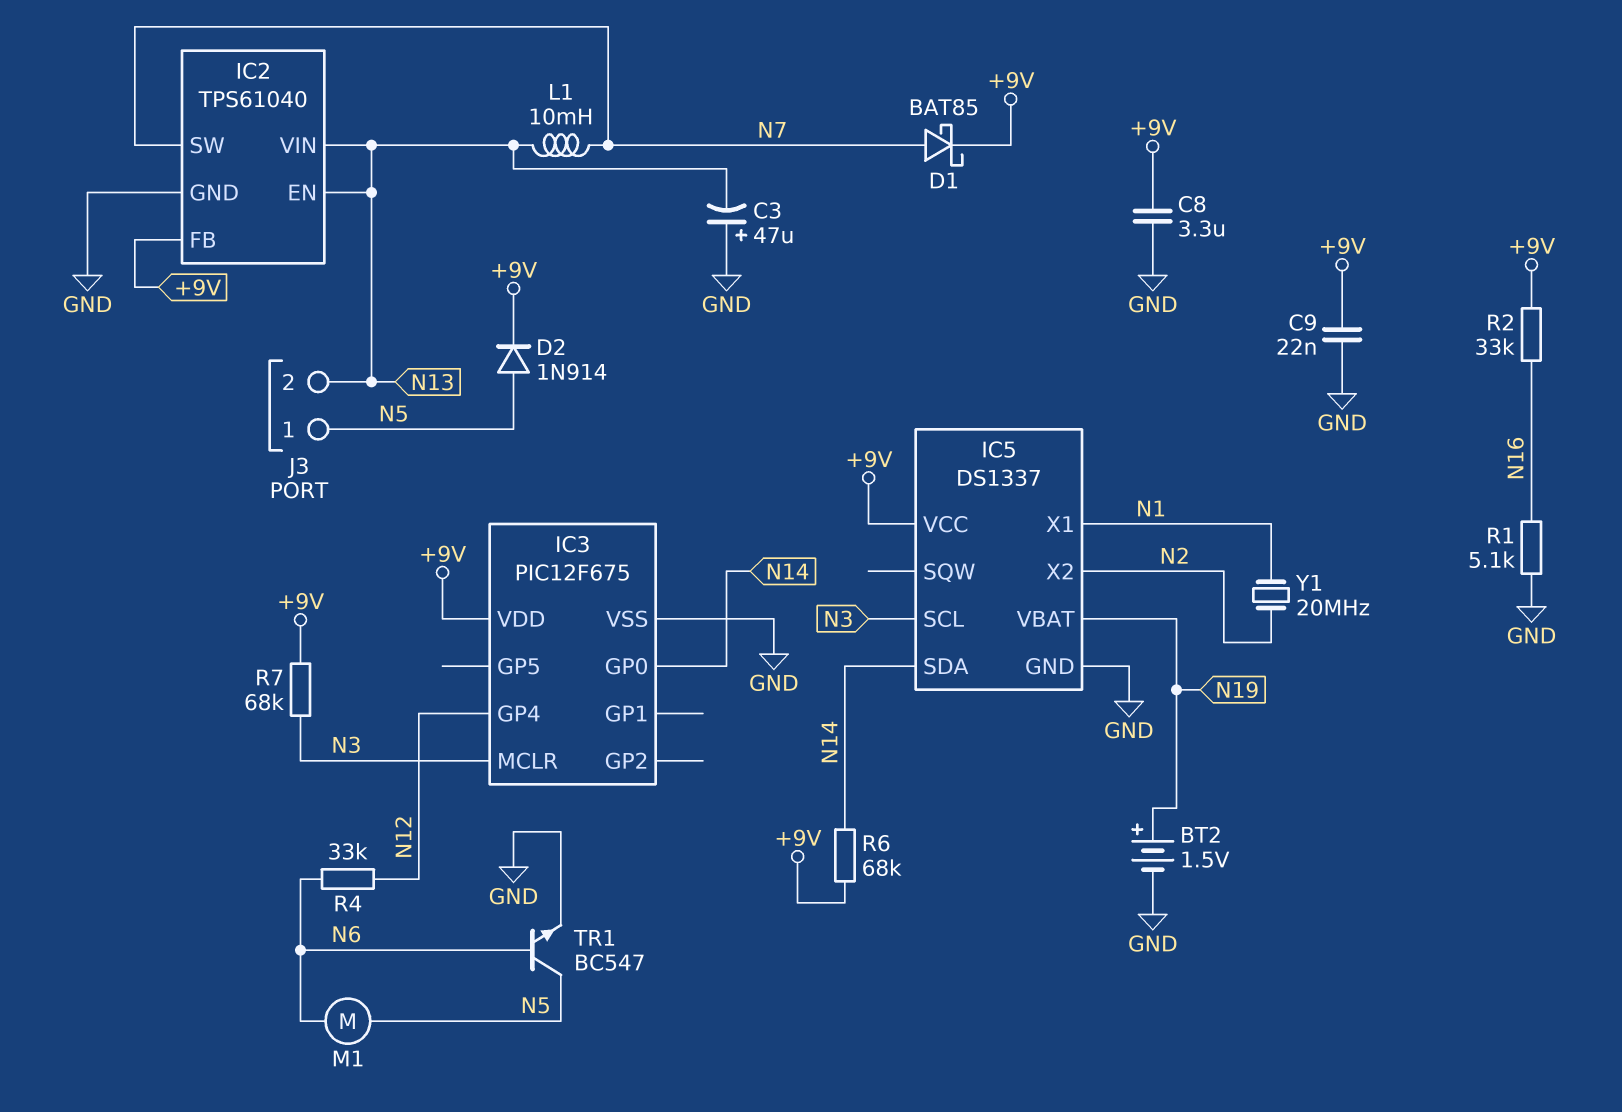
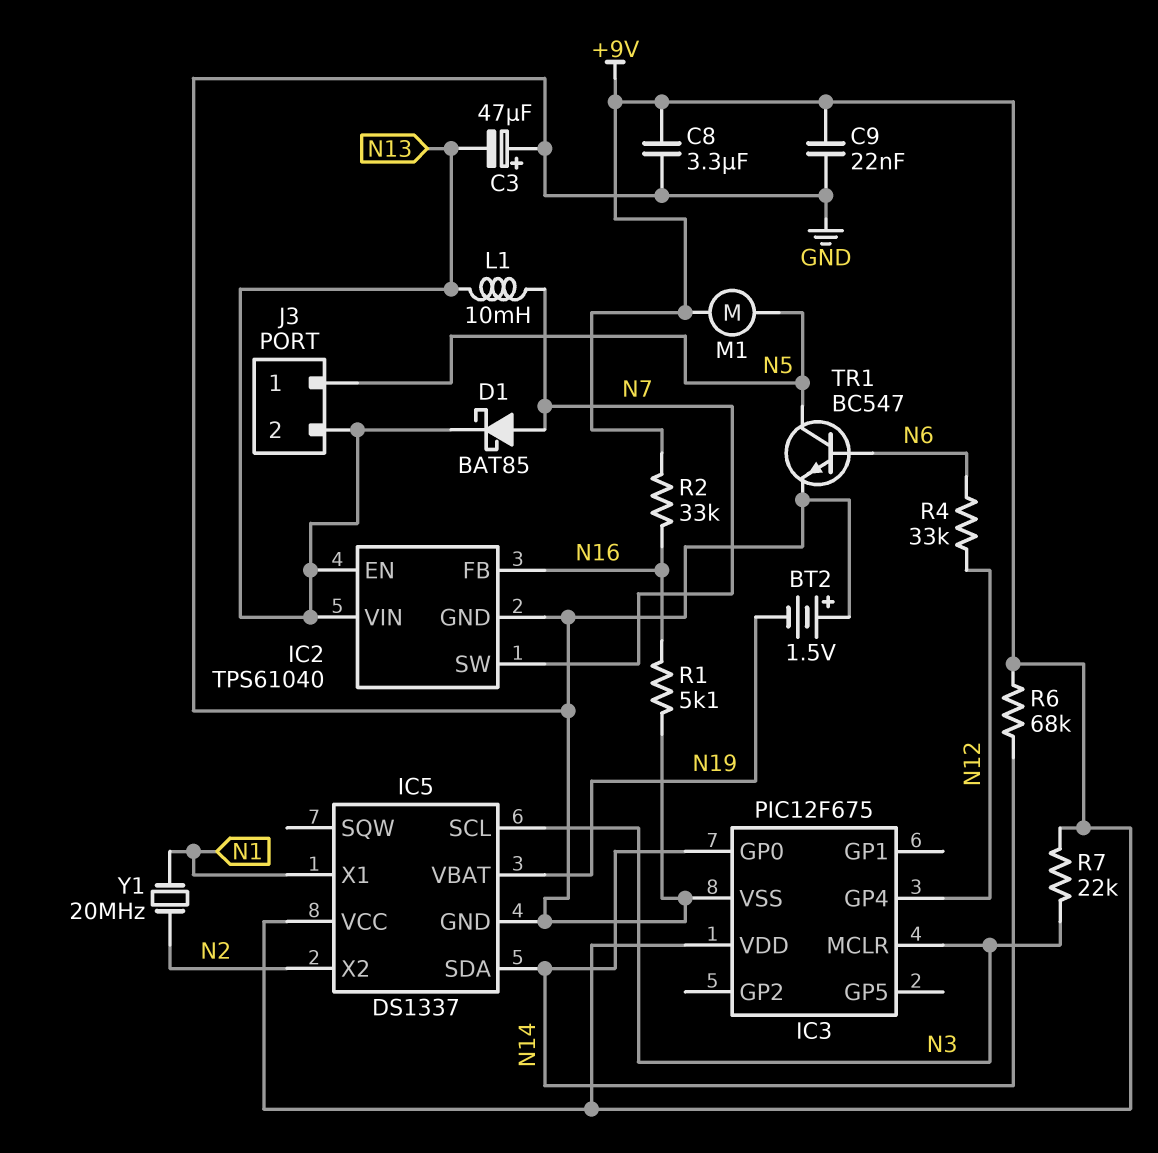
BT2: 1.5V (plus N19, minus GND) -> 1.5V (plus GND, minus N19)
D1: schottky BAT85 (A N7, K +9V) -> schottky BAT85 (A N7, K N13)
D2: diode 1N914 (A N5, K +9V) -> none
IC2 pin FB: +9V -> N16
M1: motor (N5, N6) -> motor (+9V, N5)
R7: 68k (+9V, N3) -> 22k (+9V, N3)

